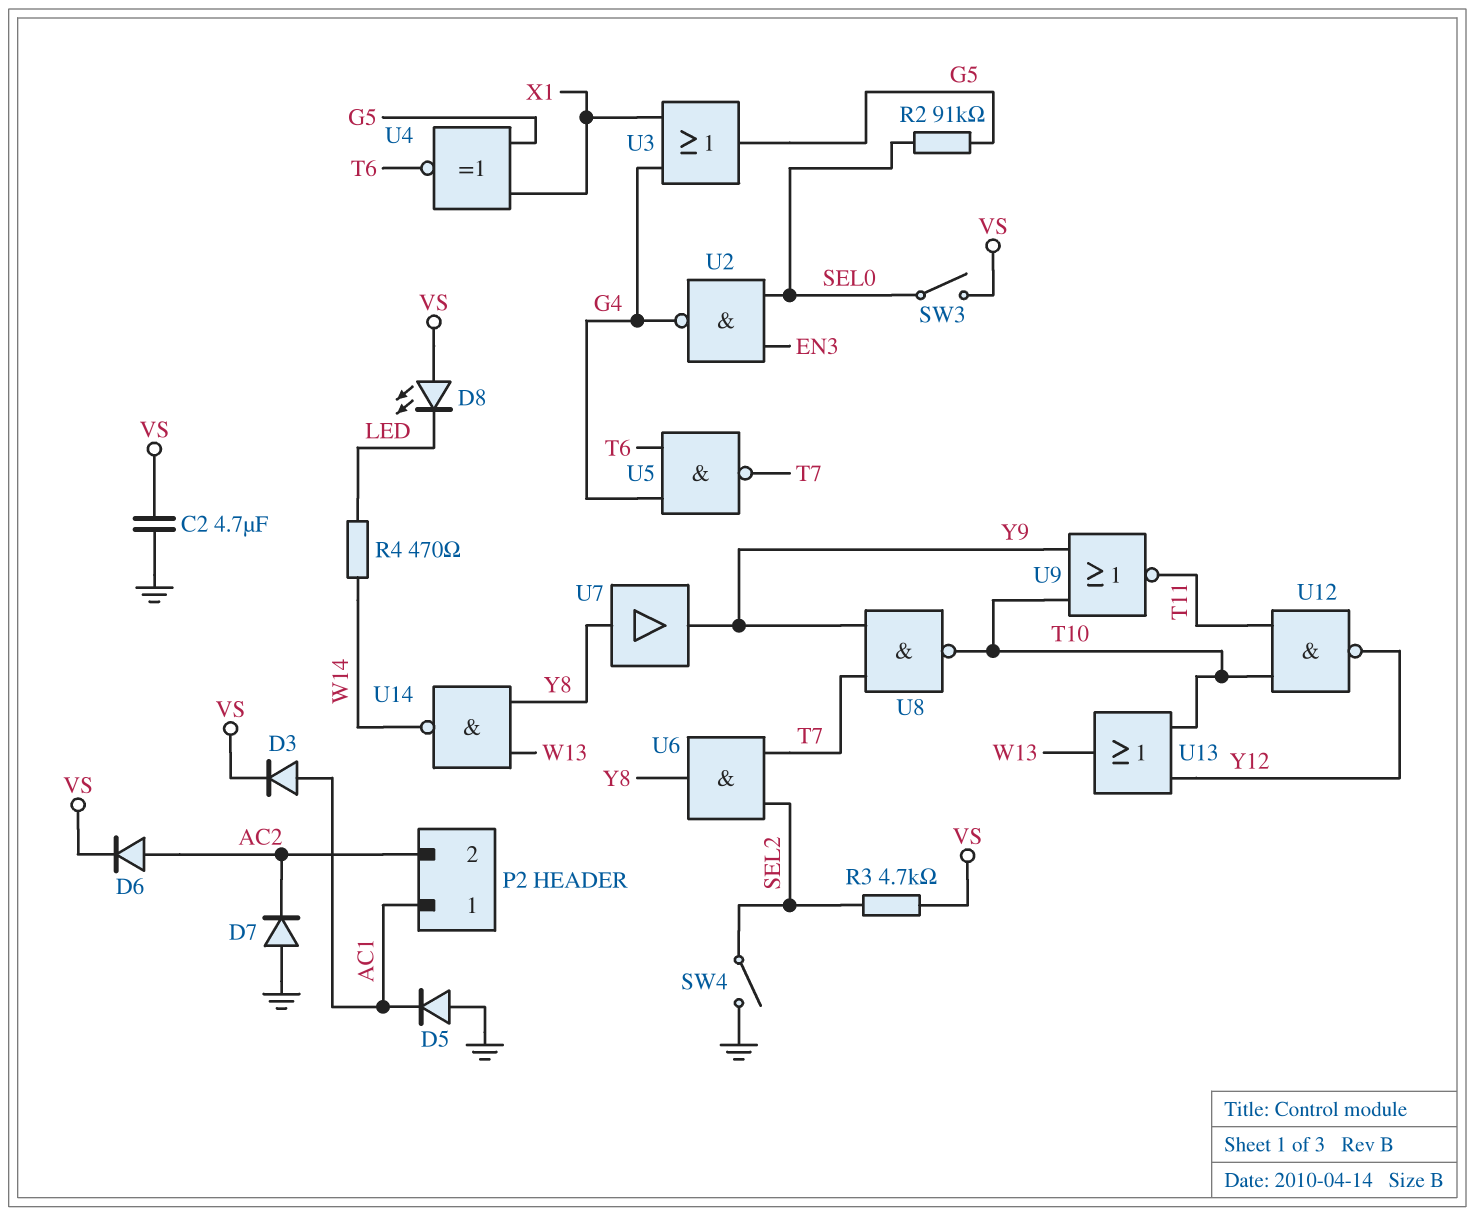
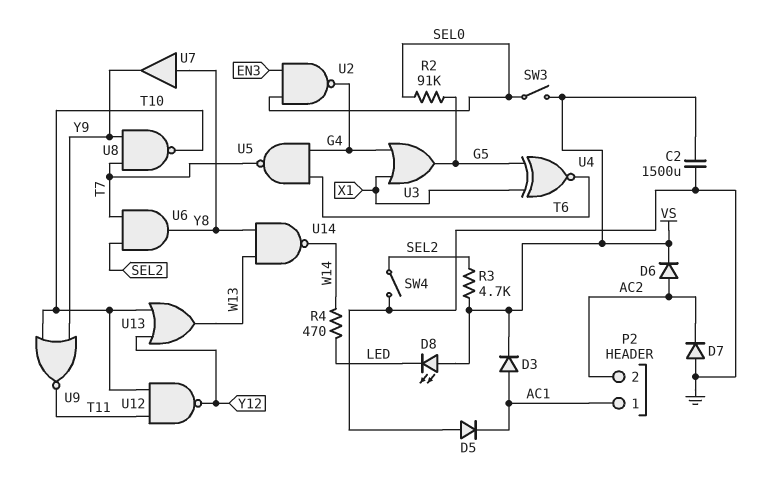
C2: 4.7uF (GND, VS) -> 1500uF (GND, VS)

